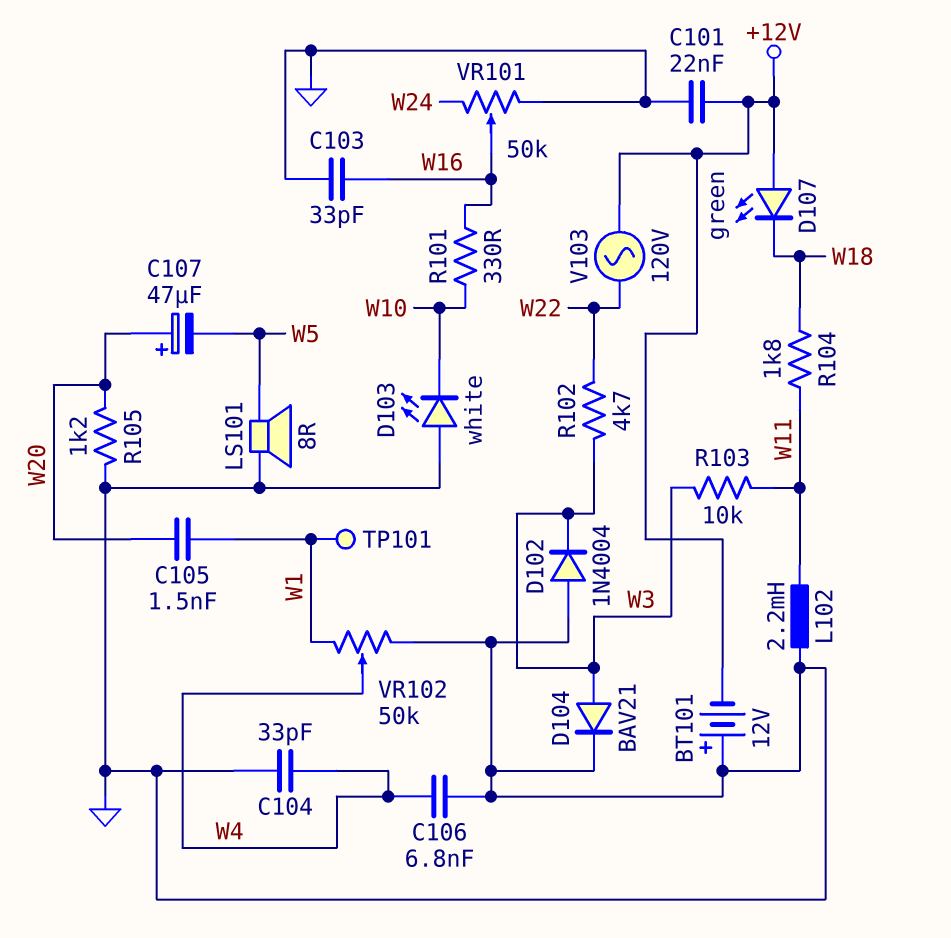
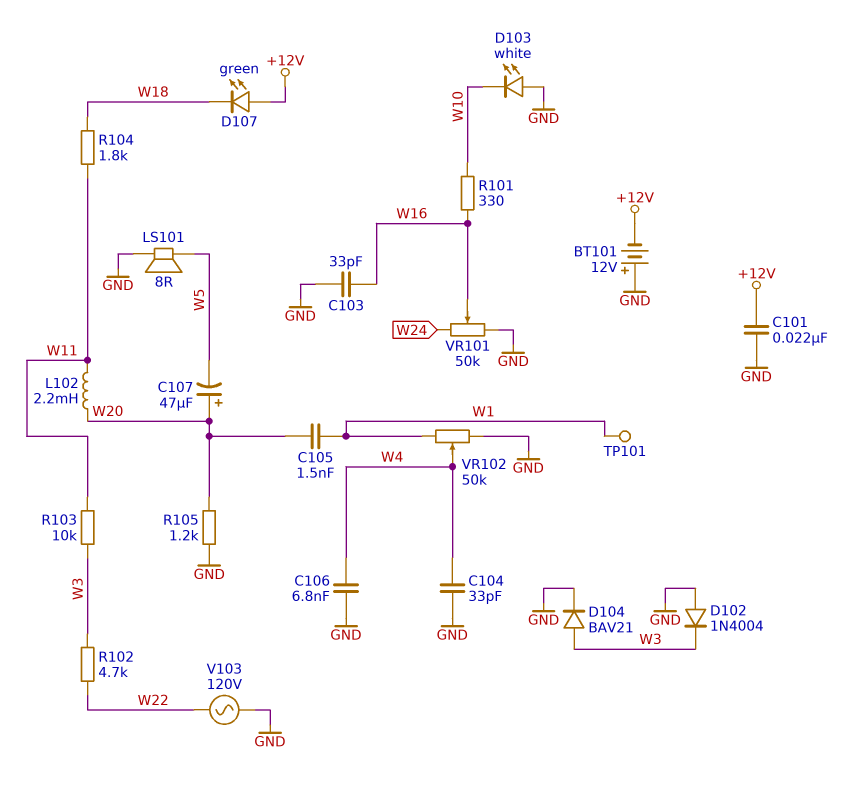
L102: 2.2mH (GND, W11) -> 2.2mH (W11, W20)
V103: AC 120V (+12V, W22) -> AC 120V (GND, W22)

